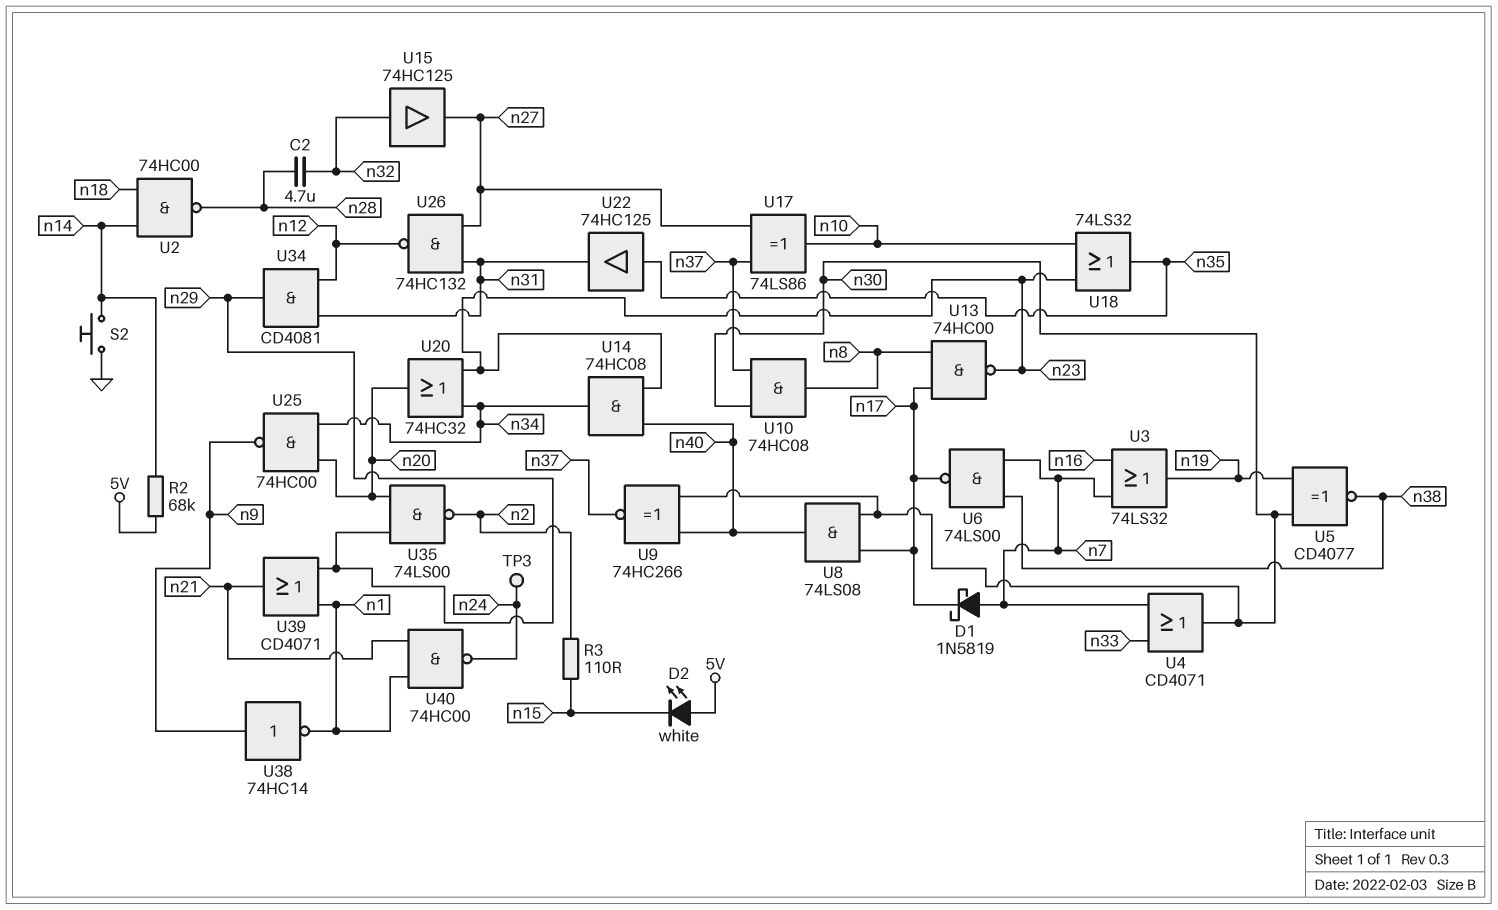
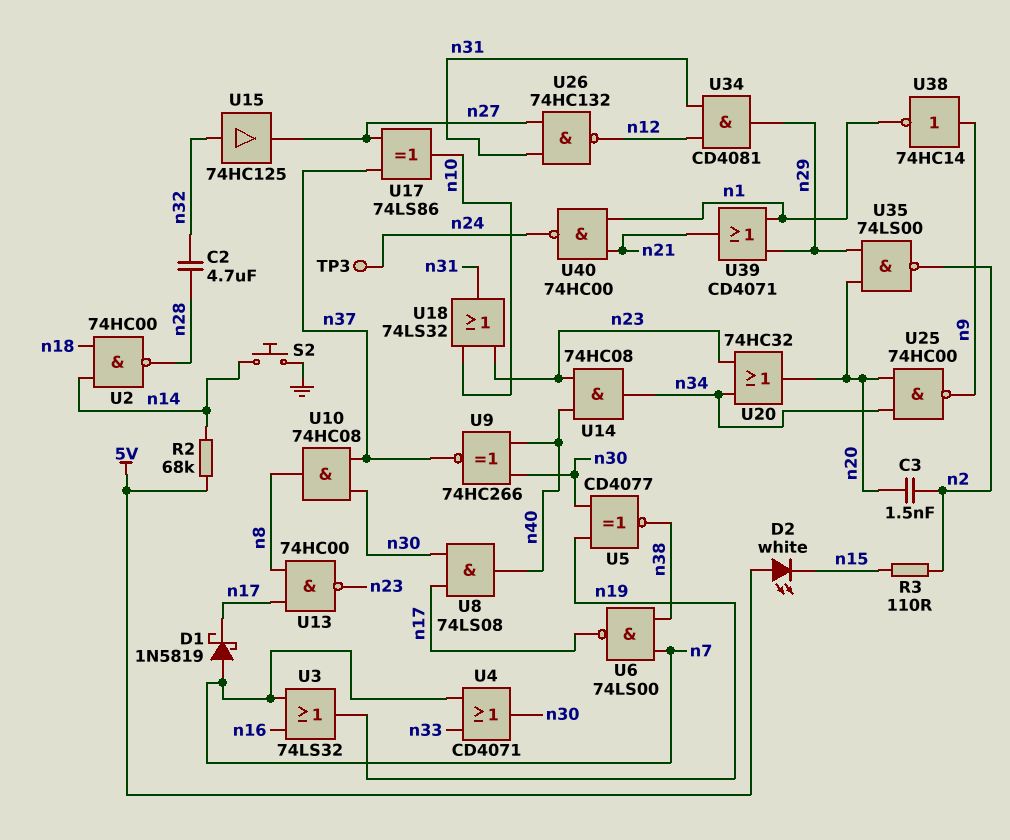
C3: none -> 1.5nF (n2, n20)
U18: OR 74LS32 (in n10, in n23, out n35) -> OR 74LS32 (in n10, in n23, out n31)
U22: buffer 74HC125 (in n35, out n31) -> none

